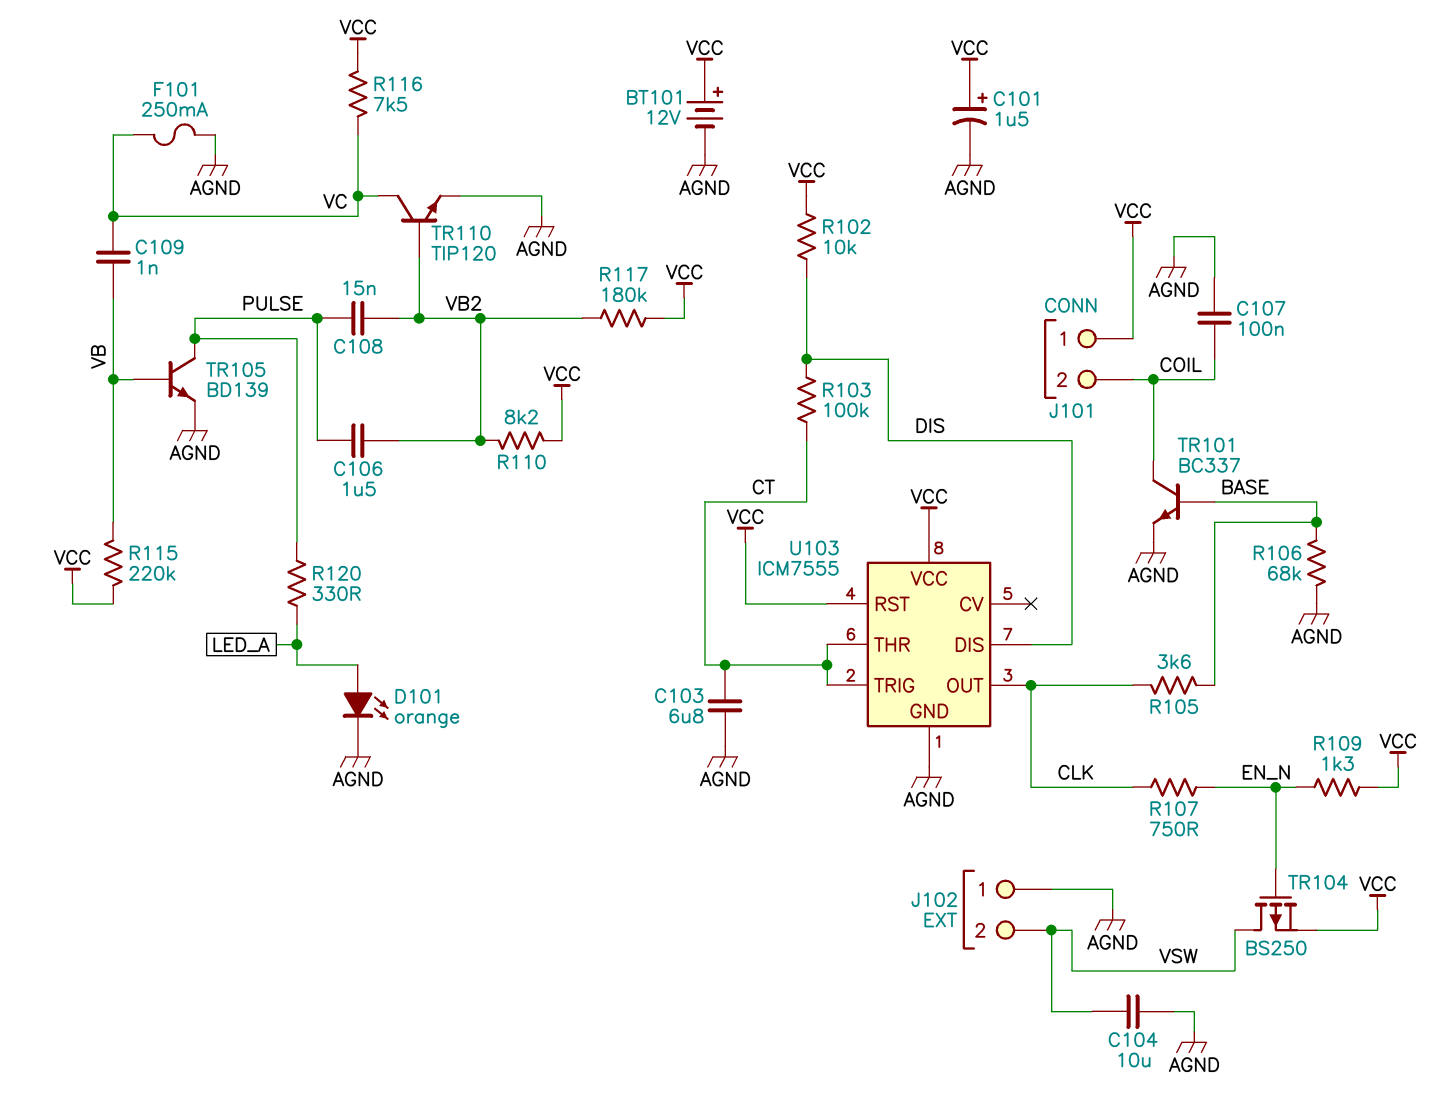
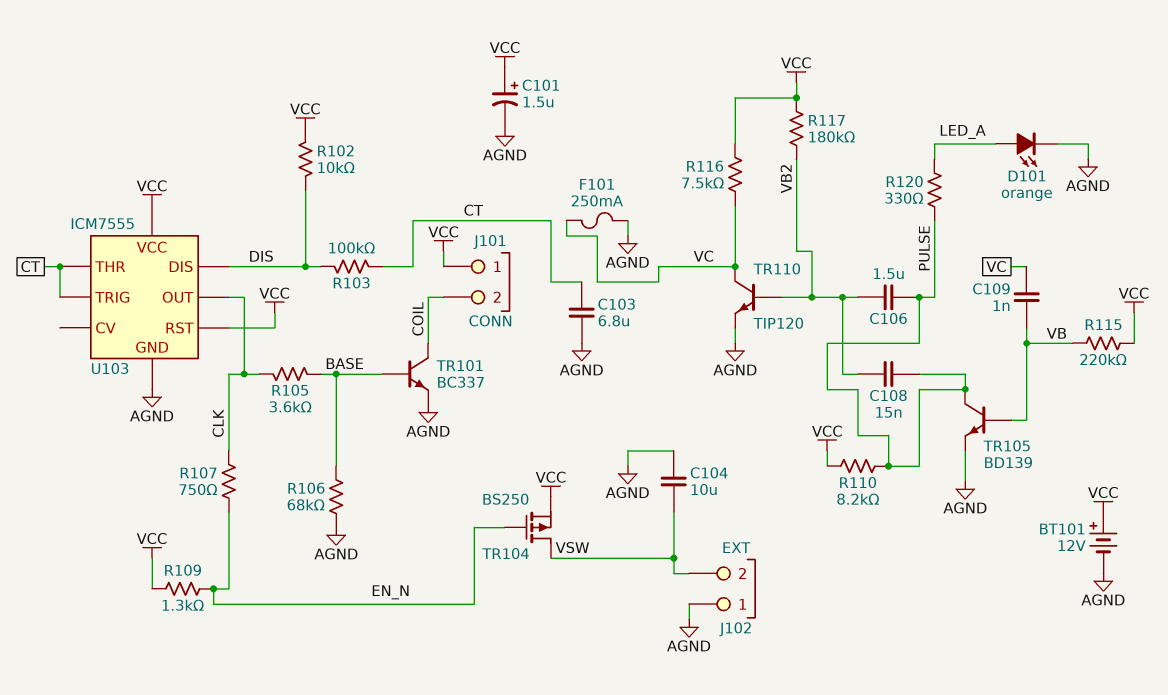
C107: 100nF (AGND, COIL) -> none
R110: 8.2k (VB2, VCC) -> 8.2k (PULSE, VCC)

